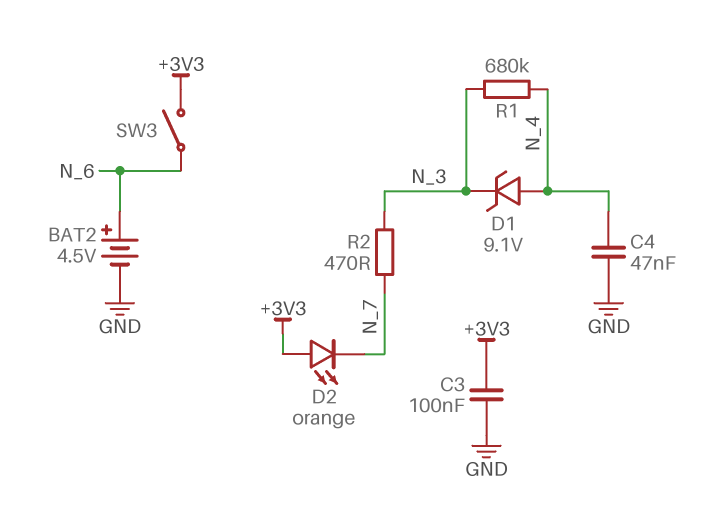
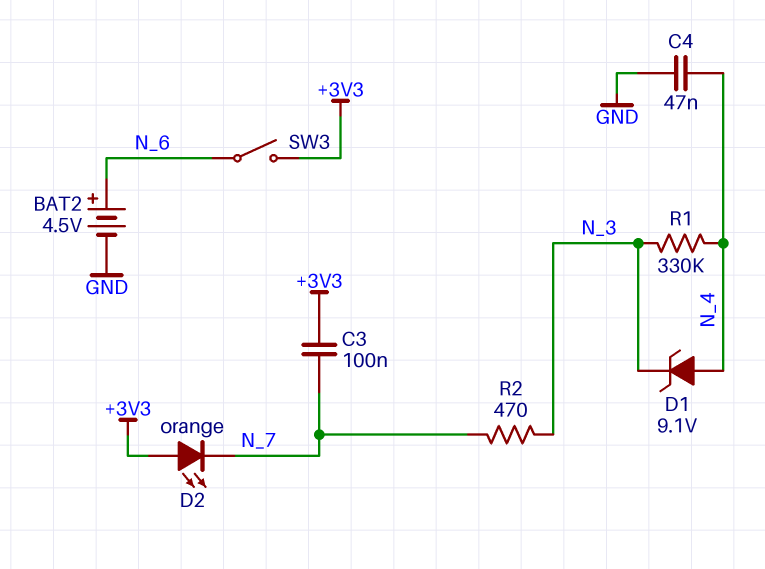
C3: 100nF (+3V3, GND) -> 100nF (+3V3, N_7)
R1: 680k (N_3, N_4) -> 330k (N_3, N_4)

